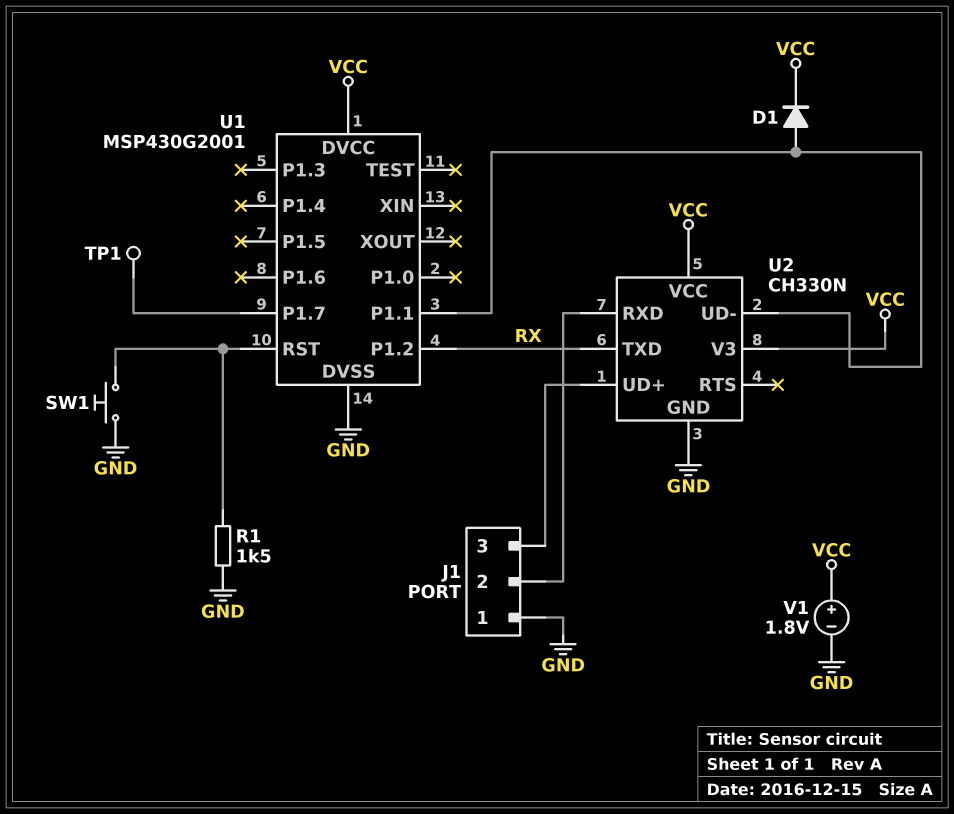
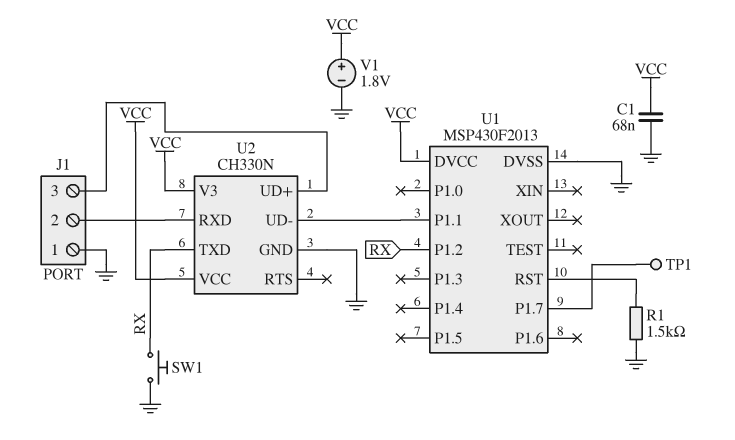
C1: none -> 68nF (GND, VCC)
D1: diode (A U1/P1.1, K VCC) -> none
SW1: button (GND, U1/RST) -> button (GND, RX)
U1: MSP430G2001 -> MSP430F2013

